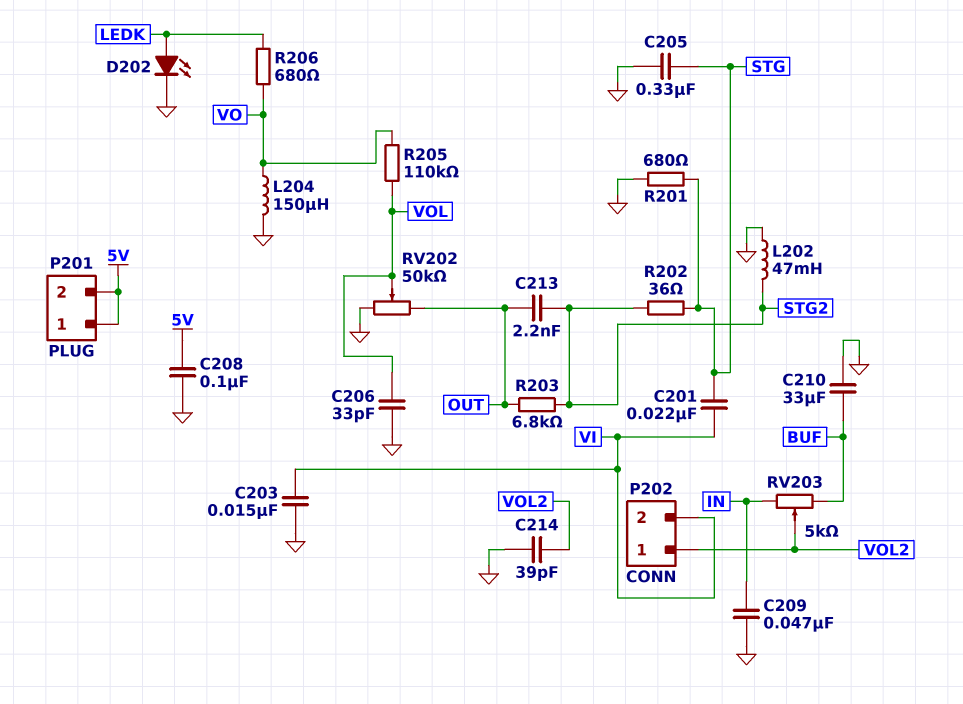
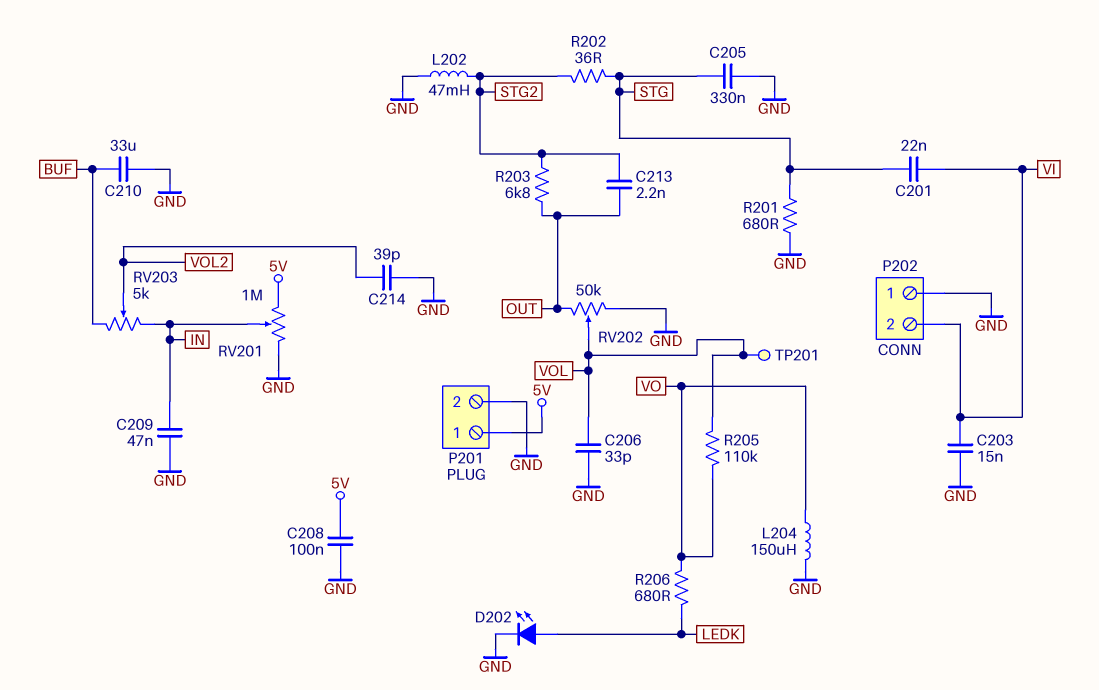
P201 pin 2: 5V -> GND
P202 pin 1: VOL2 -> GND
RV201: none -> 1M (5V, GND, wiper IN)
TP201: none -> test point (VOL)

